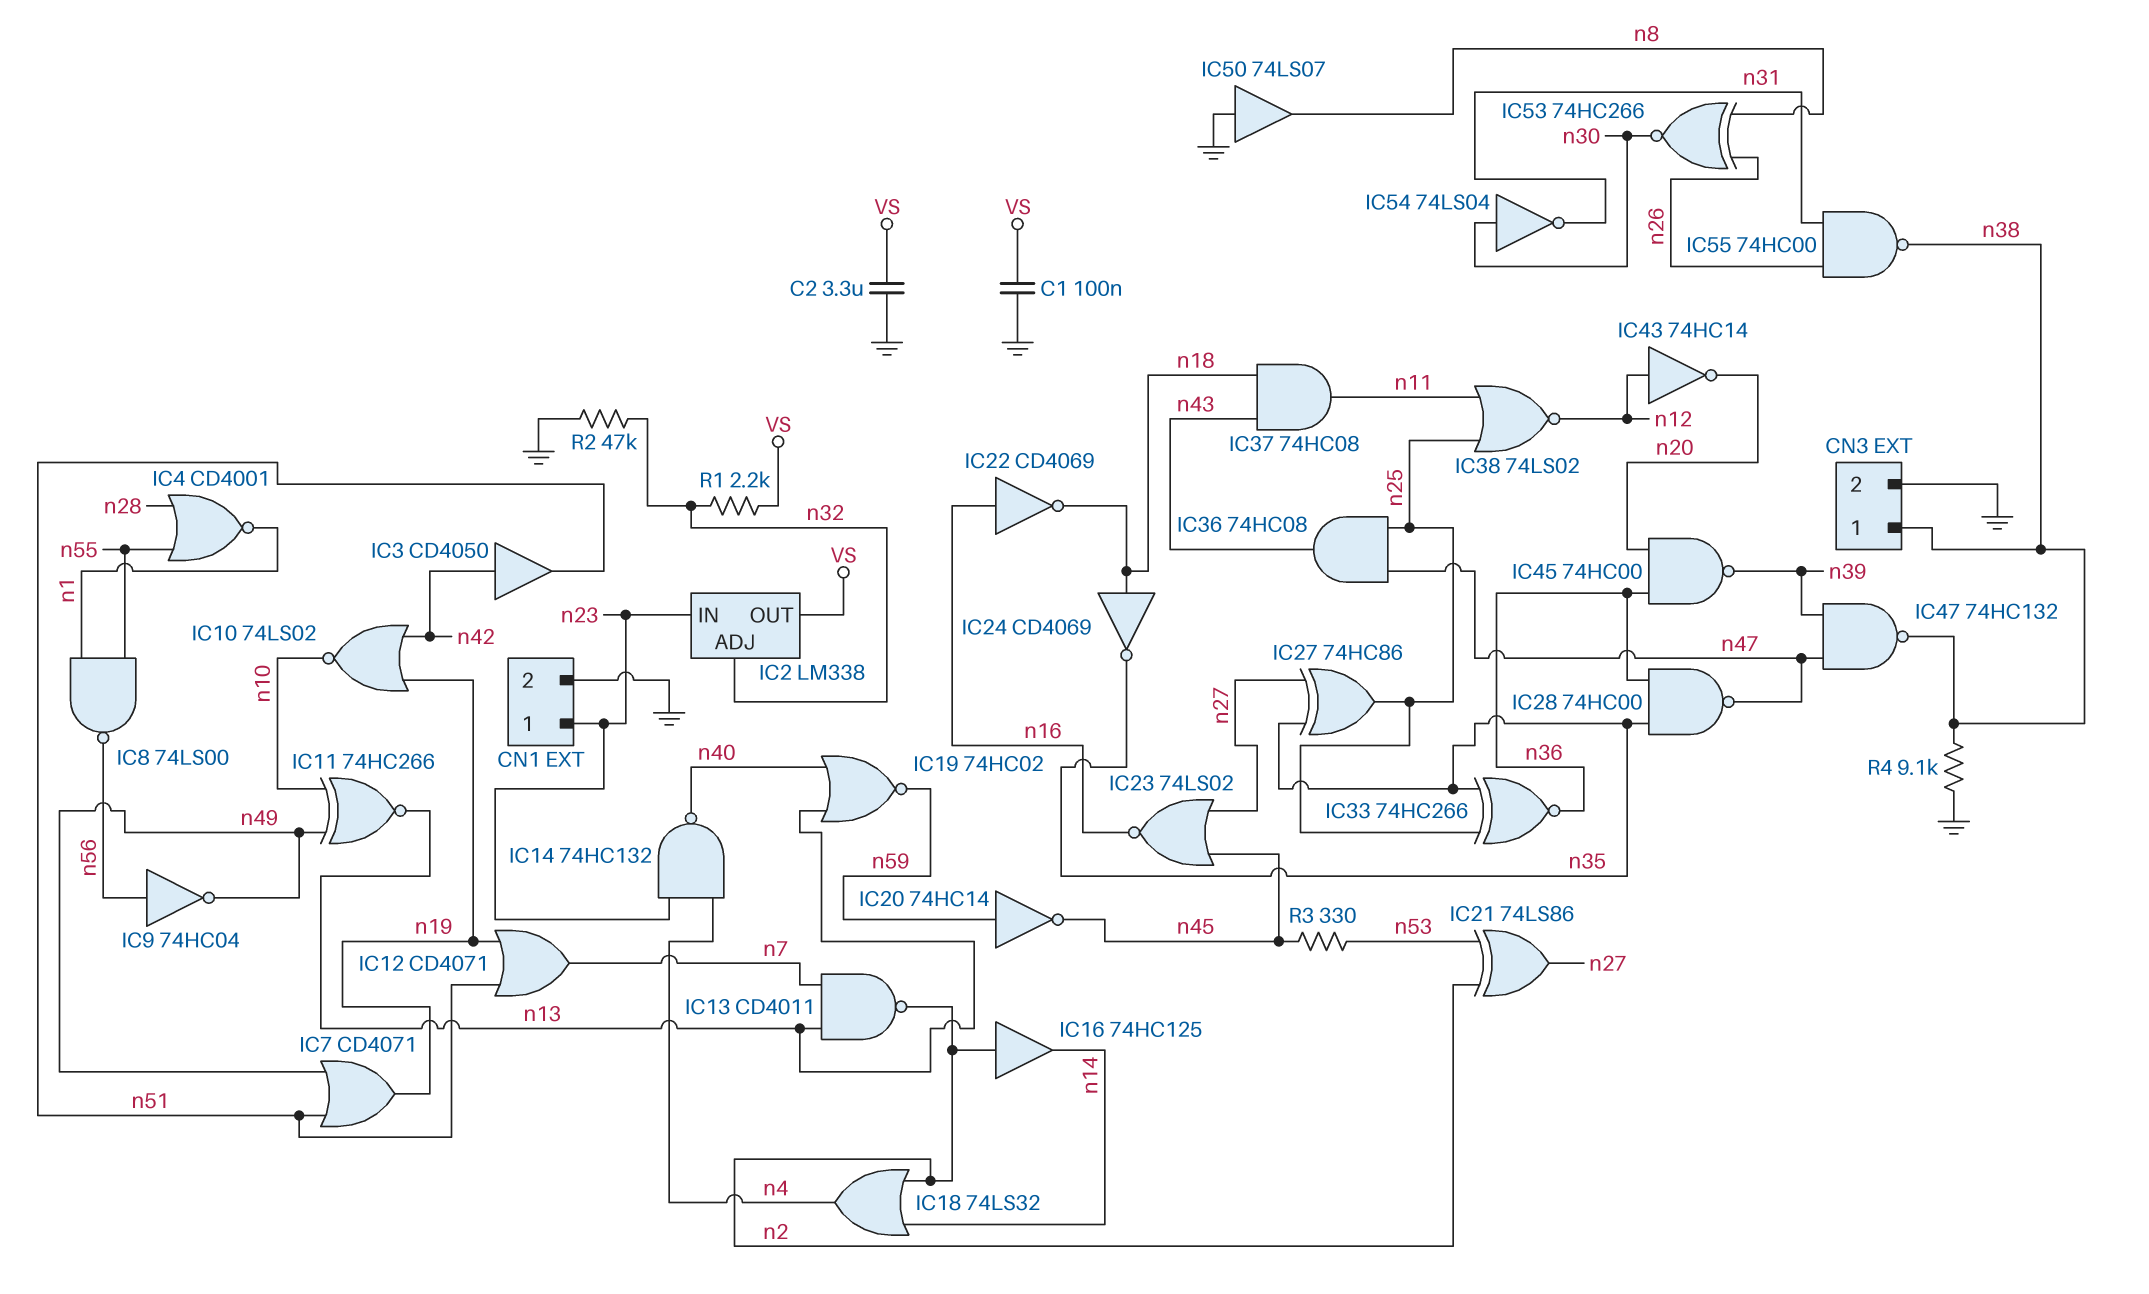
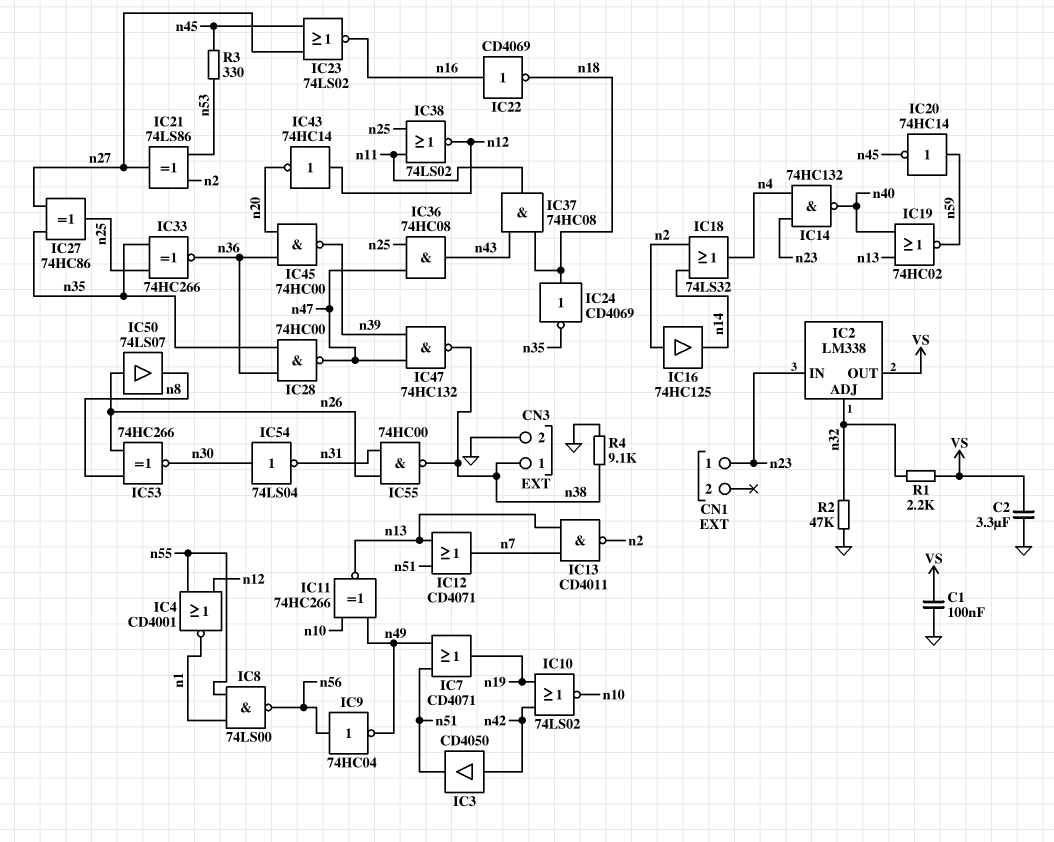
CN1 pin 2: GND -> none
IC4: NOR CD4001 (in n28, in n55, out n1) -> NOR CD4001 (in n12, in n55, out n1)
IC12: OR CD4071 (in n19, in n51, out n7) -> OR CD4071 (in n13, in n51, out n7)
IC50: buffer 74LS07 (in GND, out n8) -> buffer 74LS07 (in n26, out n8)

